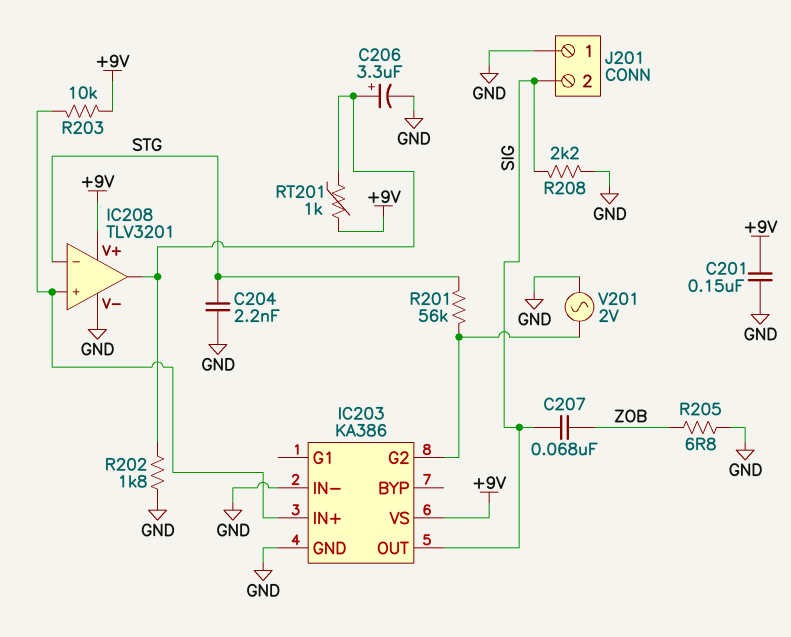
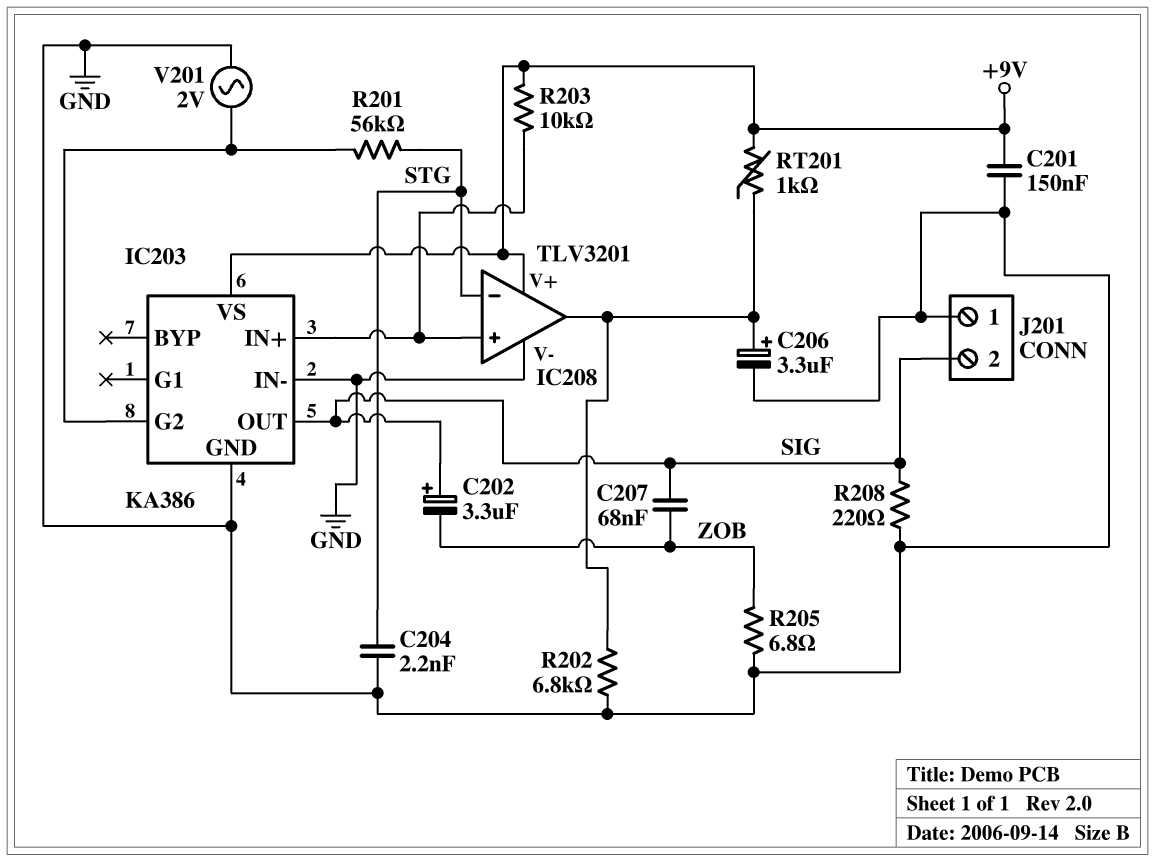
C202: none -> 3.3uF (plus SIG, minus ZOB)
R202: 1.8k (GND, IC208/out) -> 6.8k (GND, IC208/out)
R208: 2.2k (GND, SIG) -> 220 (GND, SIG)

